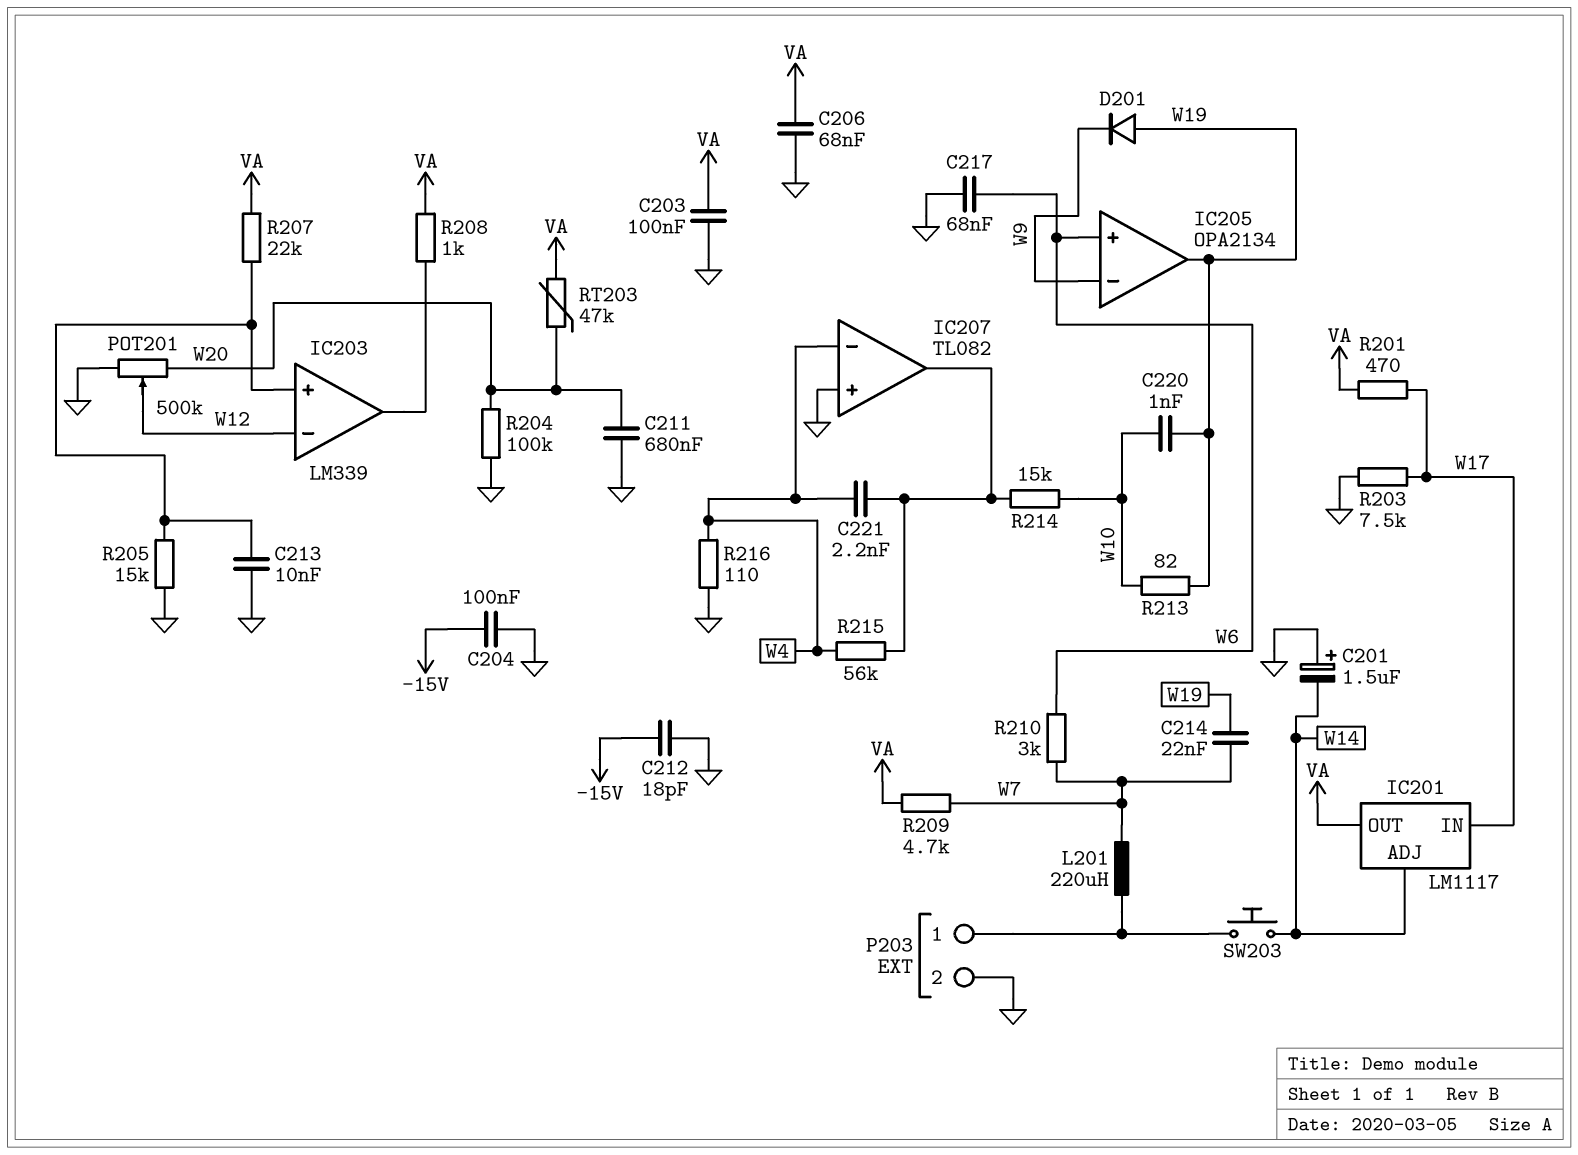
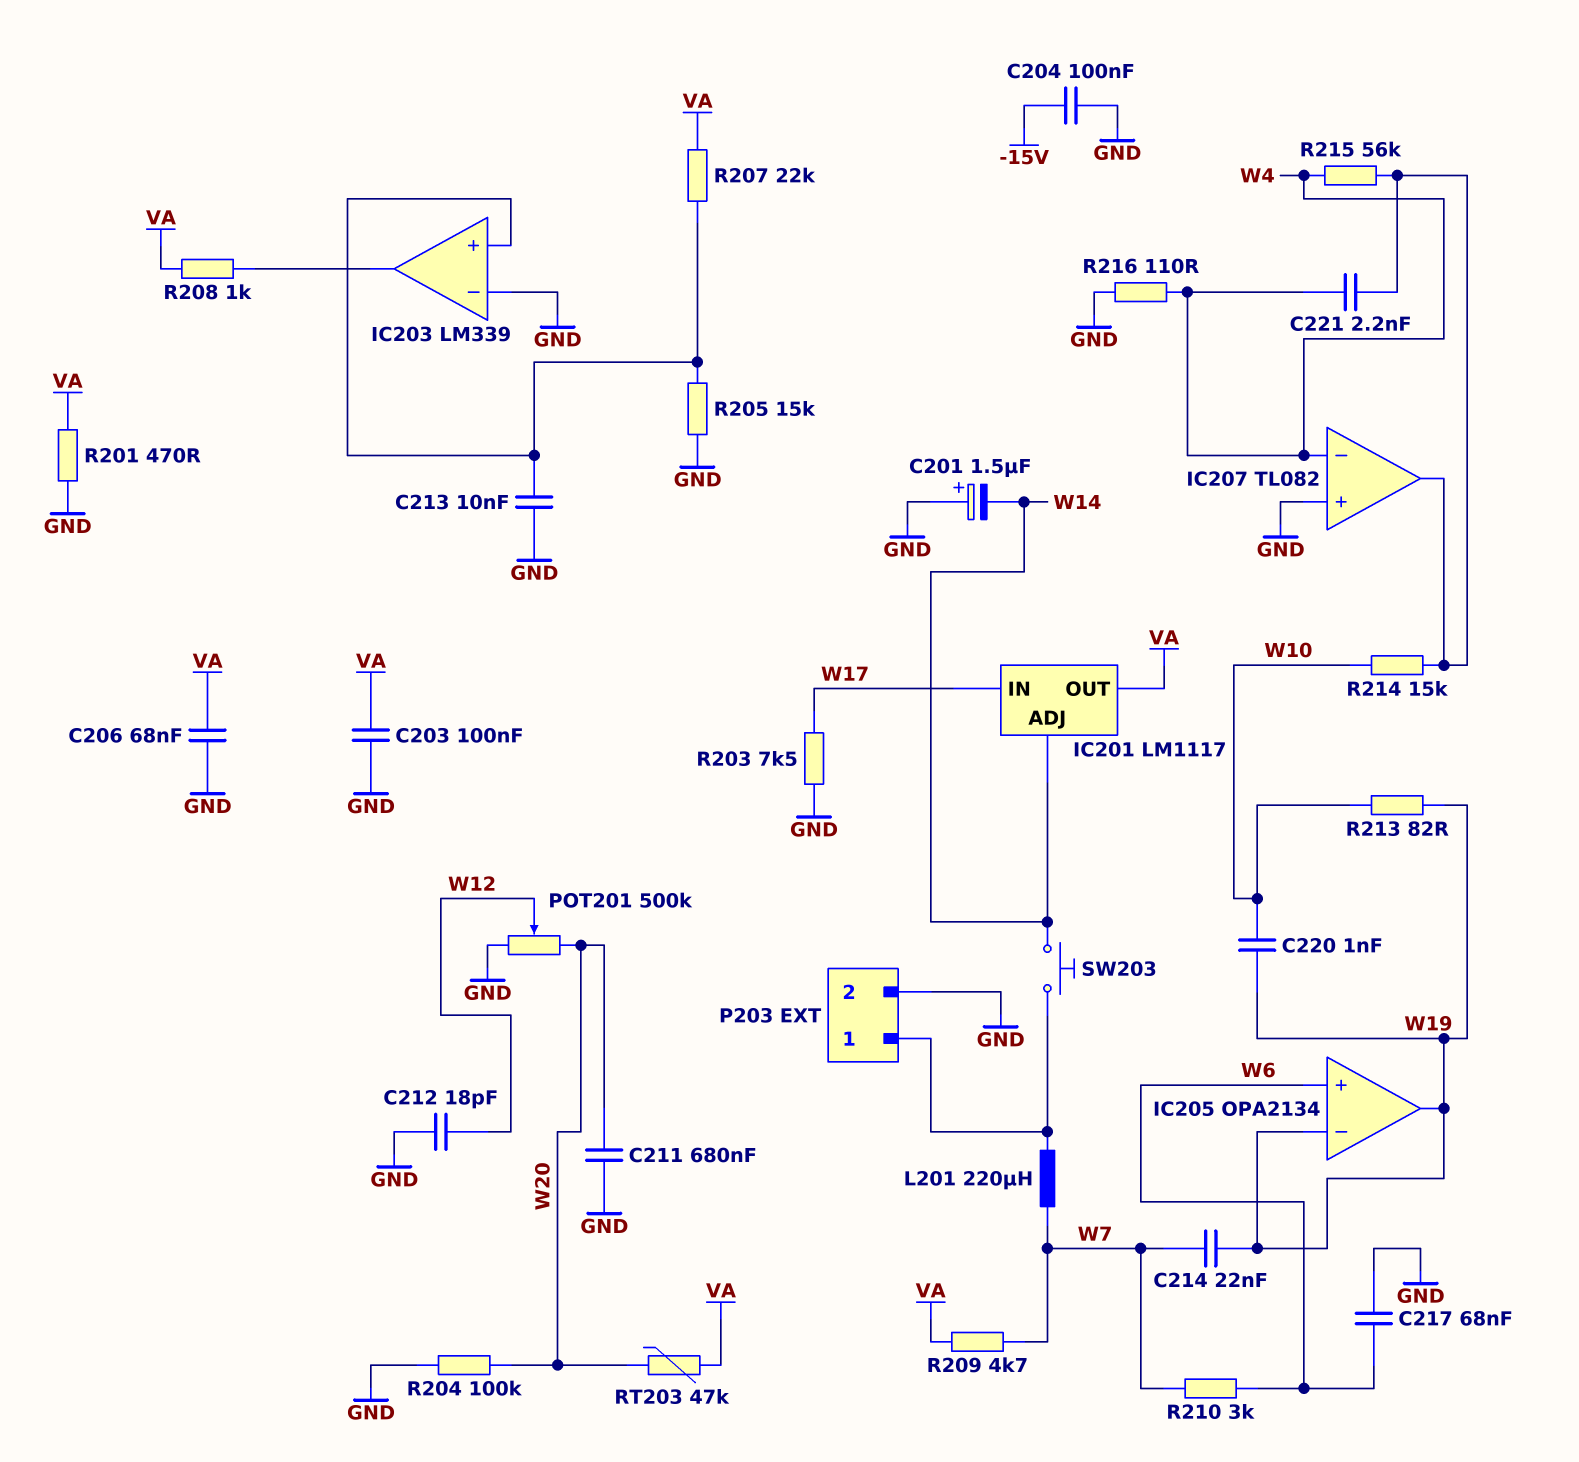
C212: 18pF (-15V, GND) -> 18pF (GND, W12)
D201: diode (A W19, K W9) -> none
IC203 pin in-: W12 -> GND
IC205 pin in-: W9 -> W19
R201: 470 (VA, W17) -> 470 (GND, VA)

